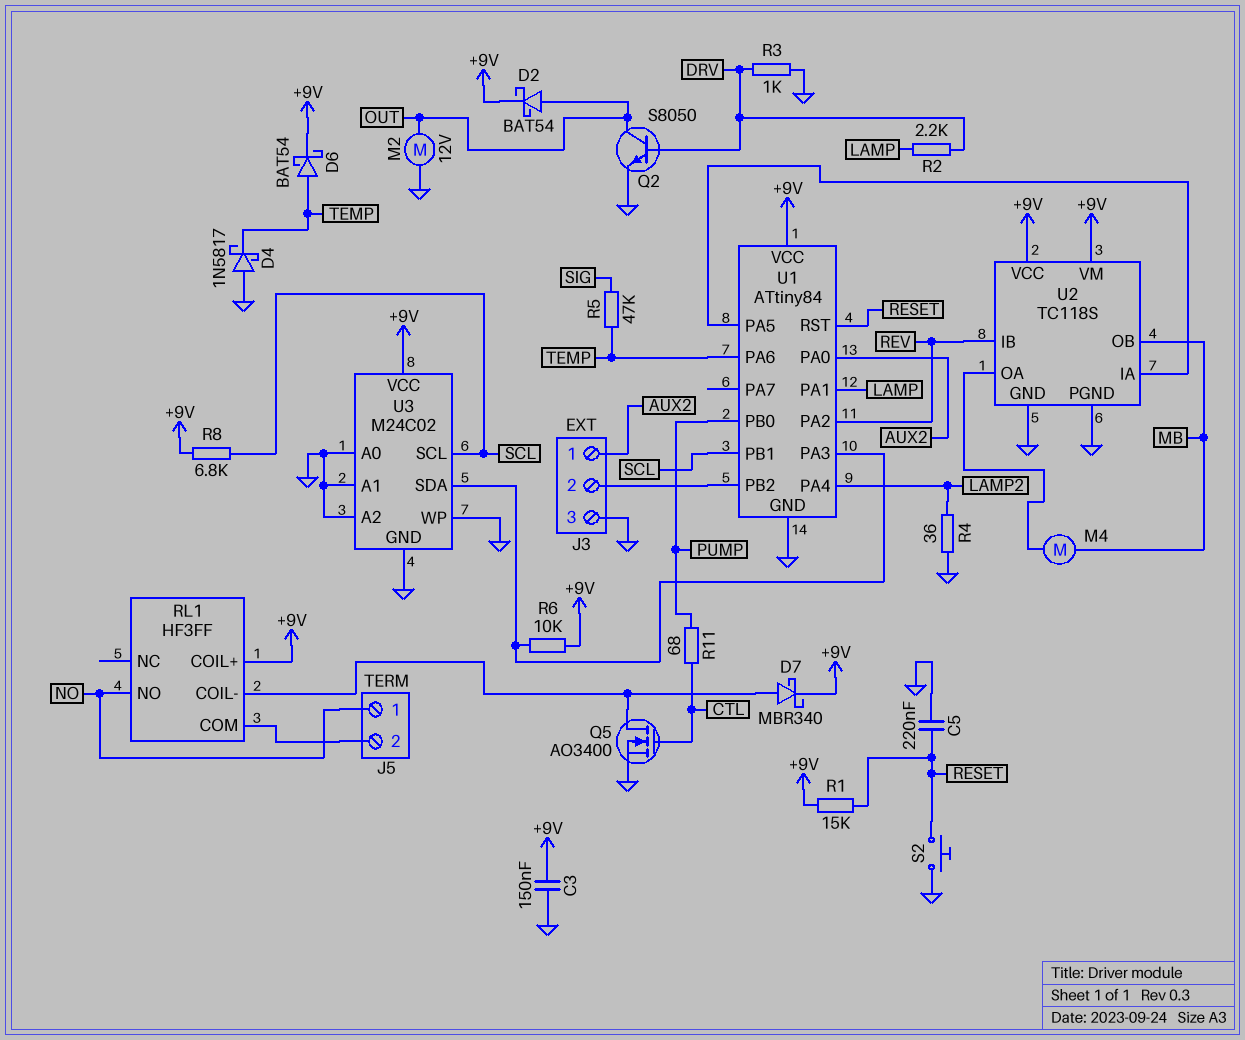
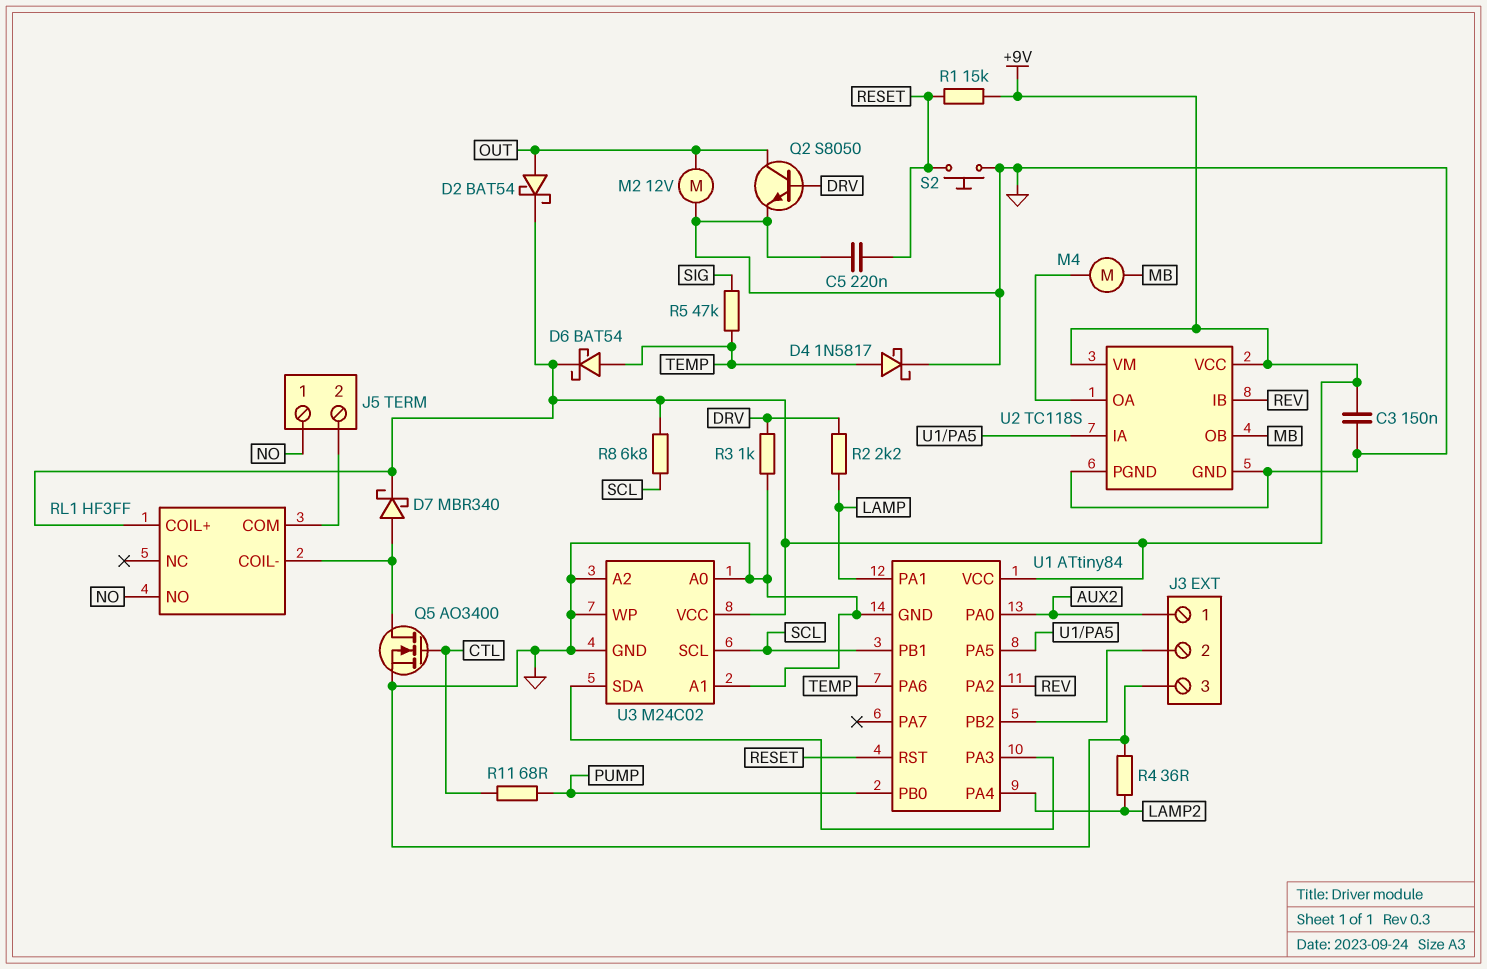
D4: schottky 1N5817 (A GND, K TEMP) -> schottky 1N5817 (A TEMP, K GND)
R6: 10k (+9V, U1/PA3) -> none

